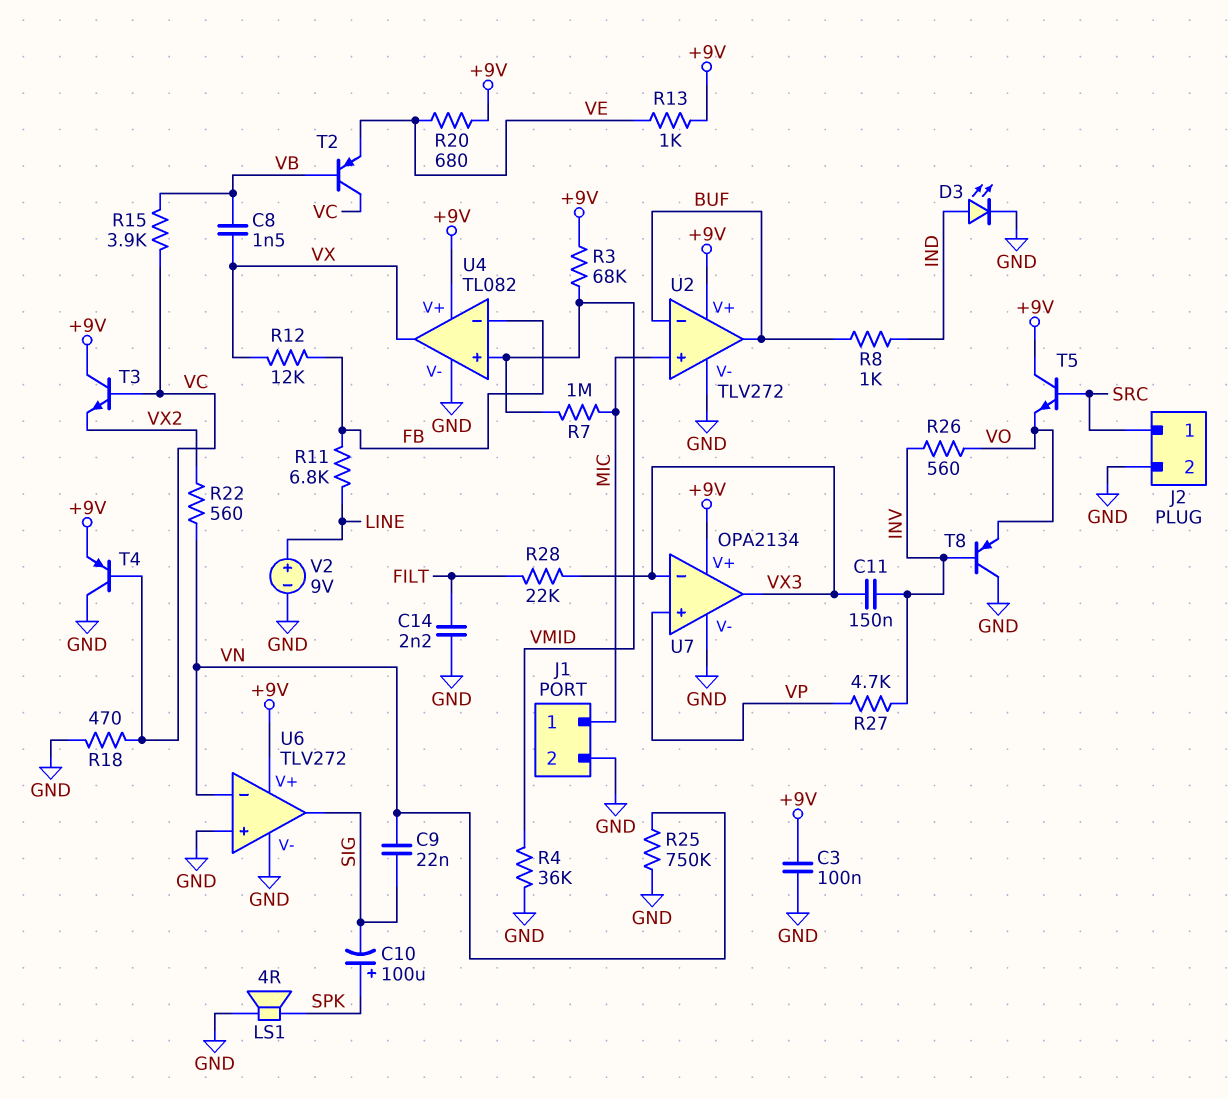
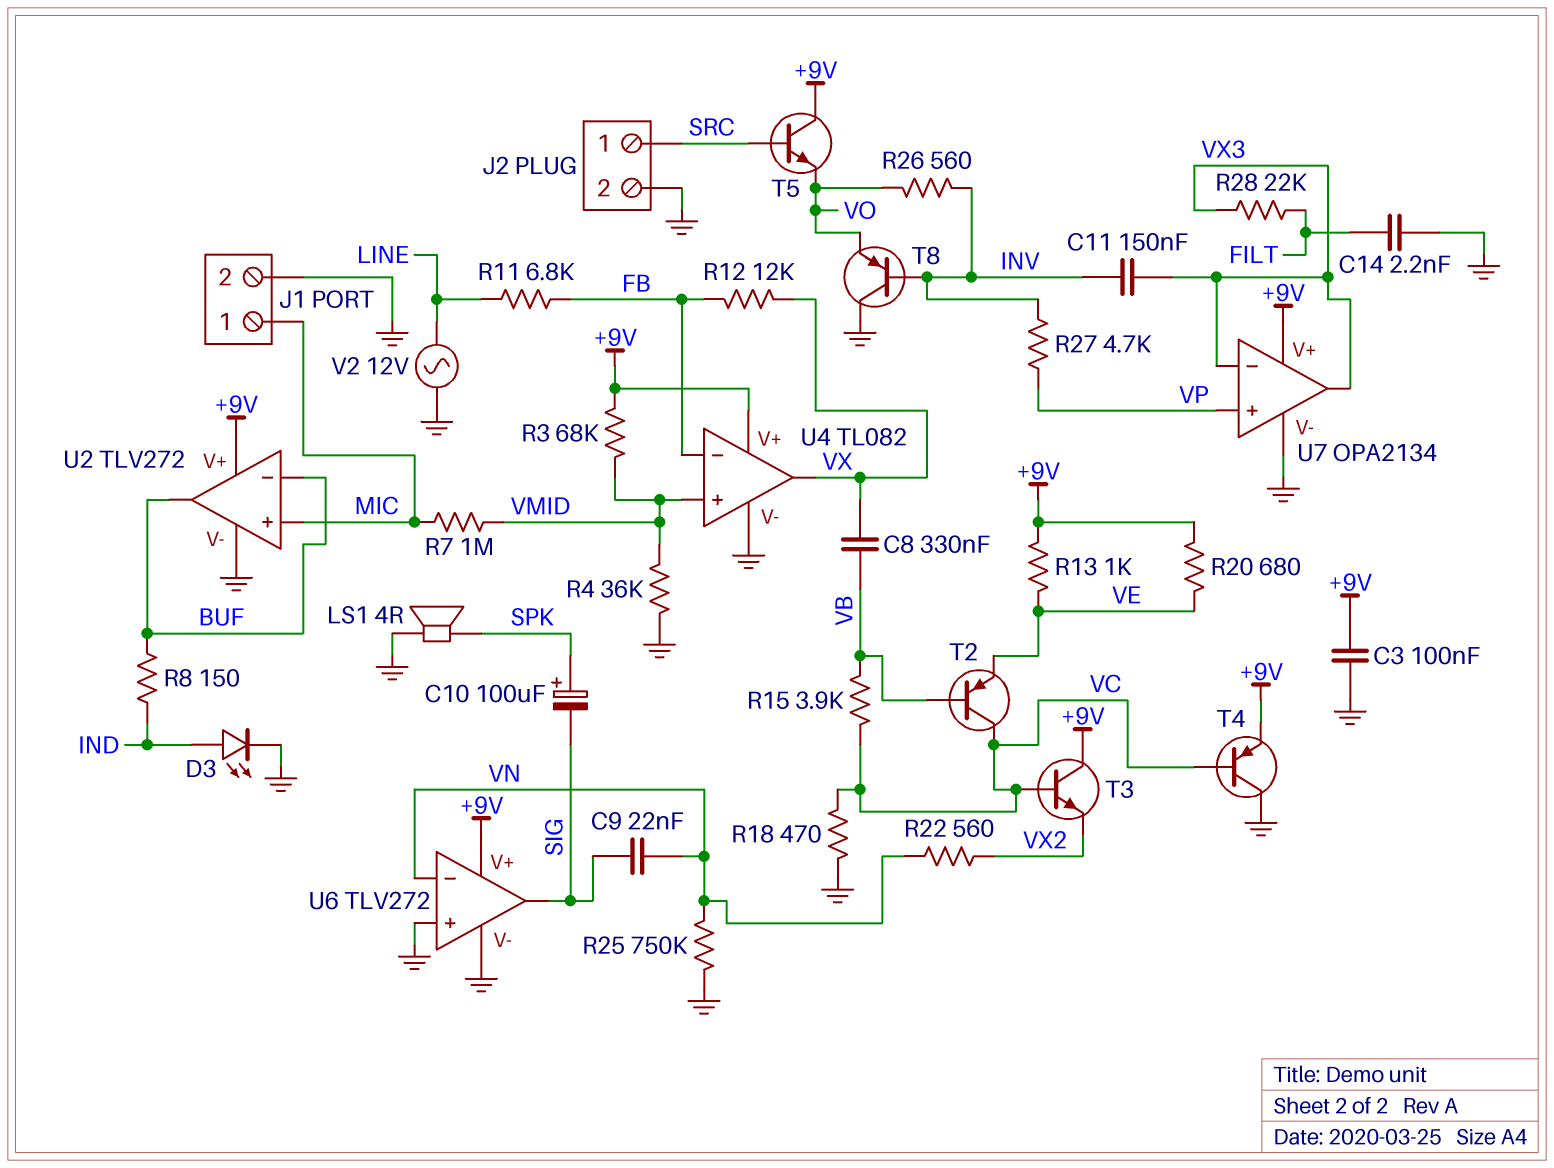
C8: 1.5nF (VB, VX) -> 330nF (VB, VX)
R8: 1k (BUF, IND) -> 150 (BUF, IND)
V2: 9V (plus LINE, minus GND) -> AC 12V (GND, LINE)

